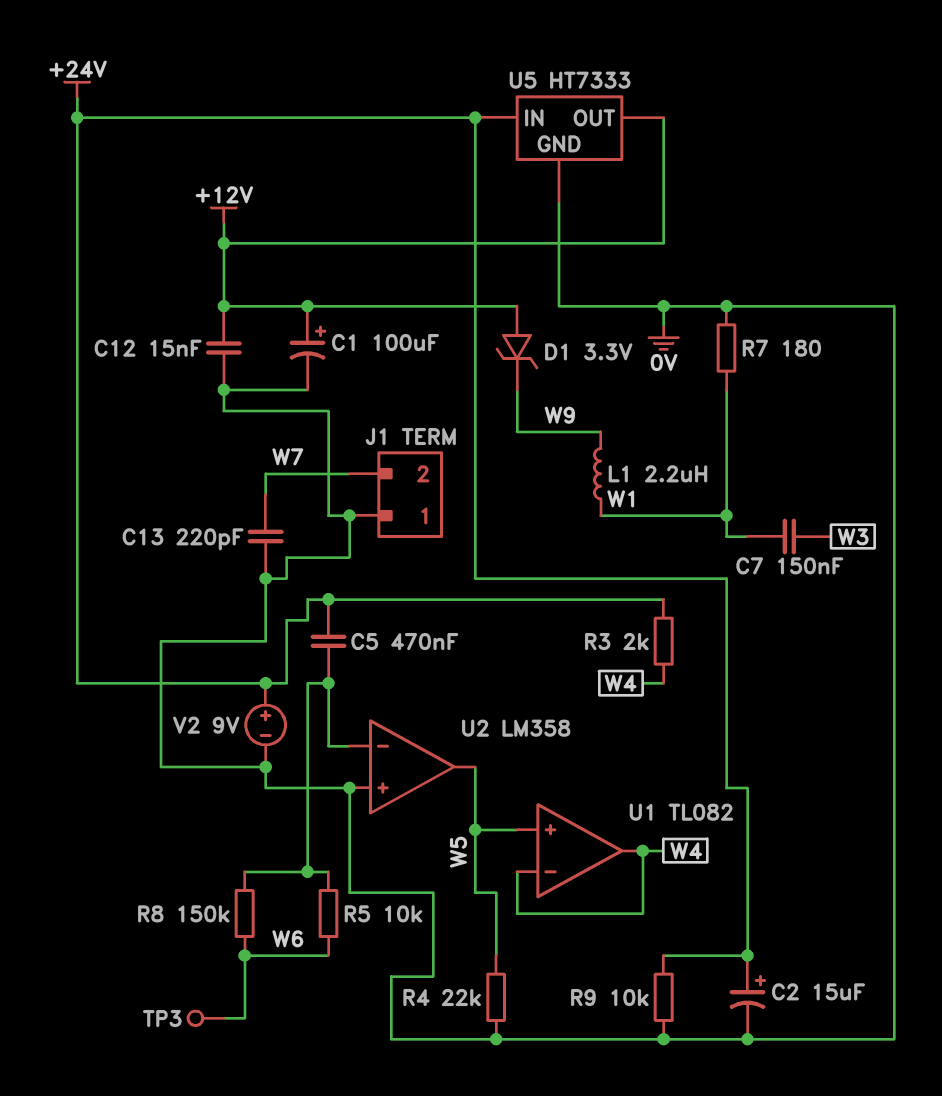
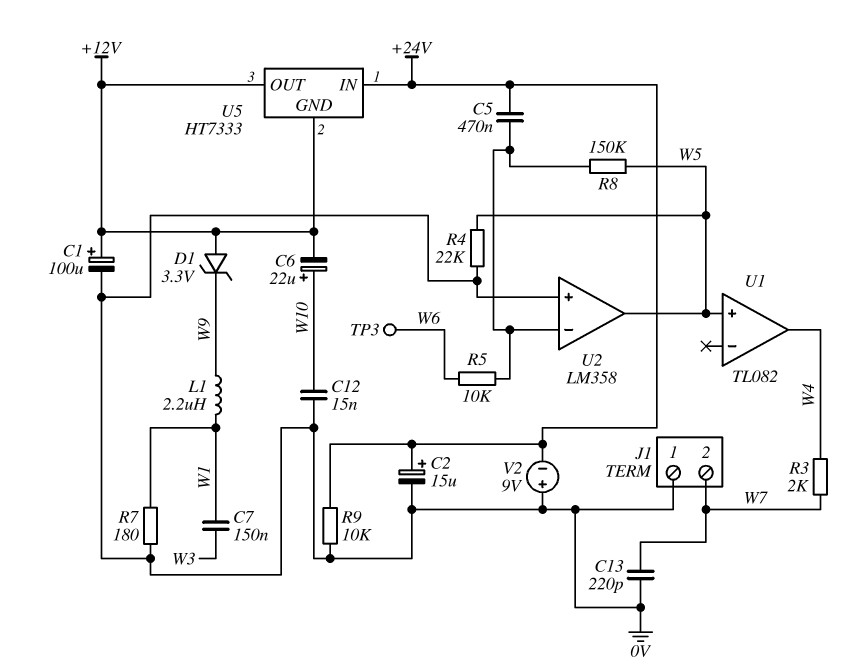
C6: none -> 22uF (plus W10, minus +12V)
C12: 15nF (+12V, 0V) -> 15nF (0V, W10)
R3: 2k (+24V, W4) -> 2k (W4, W7)
R8: 150k (U2/in-, W6) -> 150k (U2/in-, W5)
U1 pin in-: W4 -> none
U5 pin GND: 0V -> +12V
V2: 9V (plus +24V, minus 0V) -> 9V (plus 0V, minus +24V)

